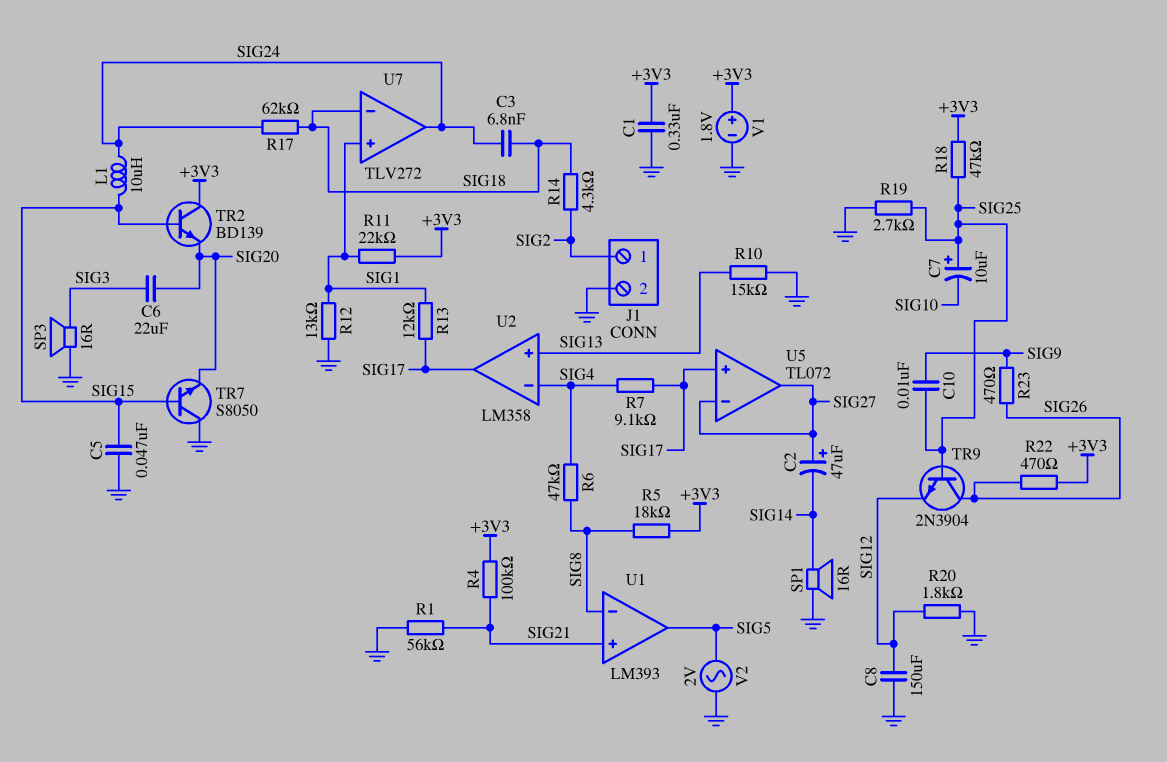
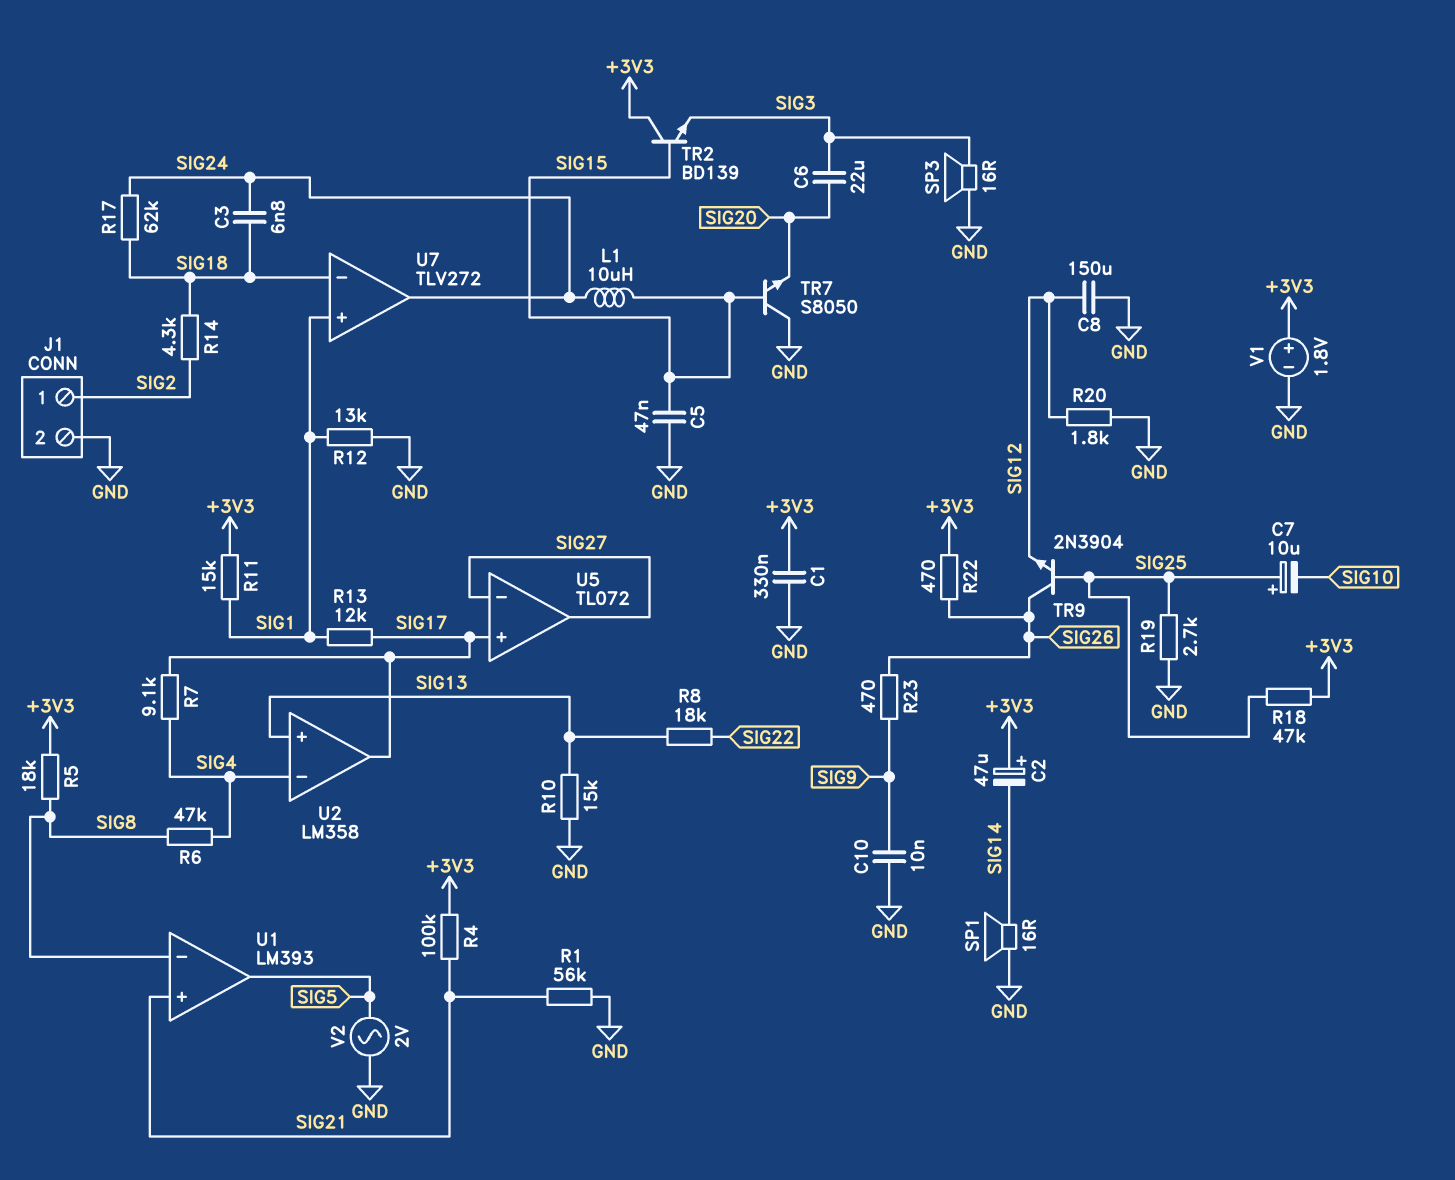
C2: 47uF (plus SIG27, minus SIG14) -> 47uF (plus +3V3, minus SIG14)
C10: 10nF (SIG9, SIG25) -> 10nF (GND, SIG9)
R8: none -> 18k (SIG13, SIG22)
R11: 22k (+3V3, SIG1) -> 15k (+3V3, SIG1)
TR2: NPN BD139 (B SIG15, C +3V3, E SIG20) -> NPN BD139 (B SIG15, C +3V3, E SIG3)

